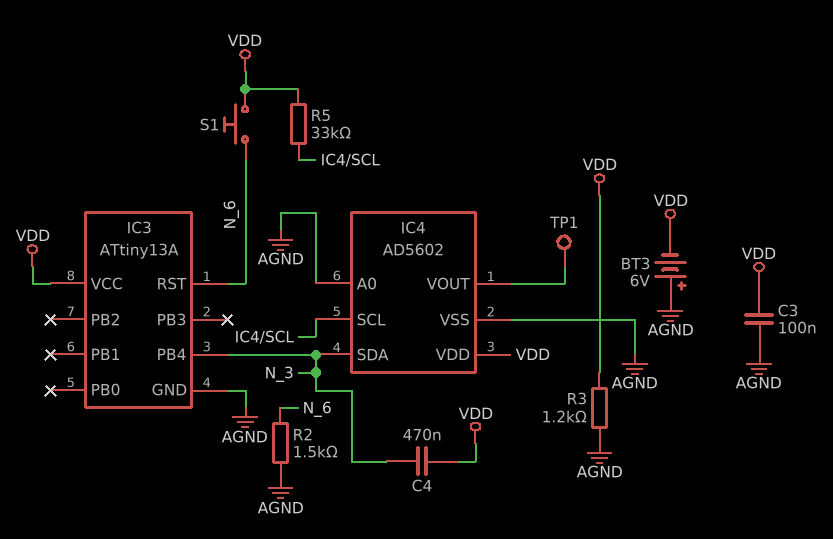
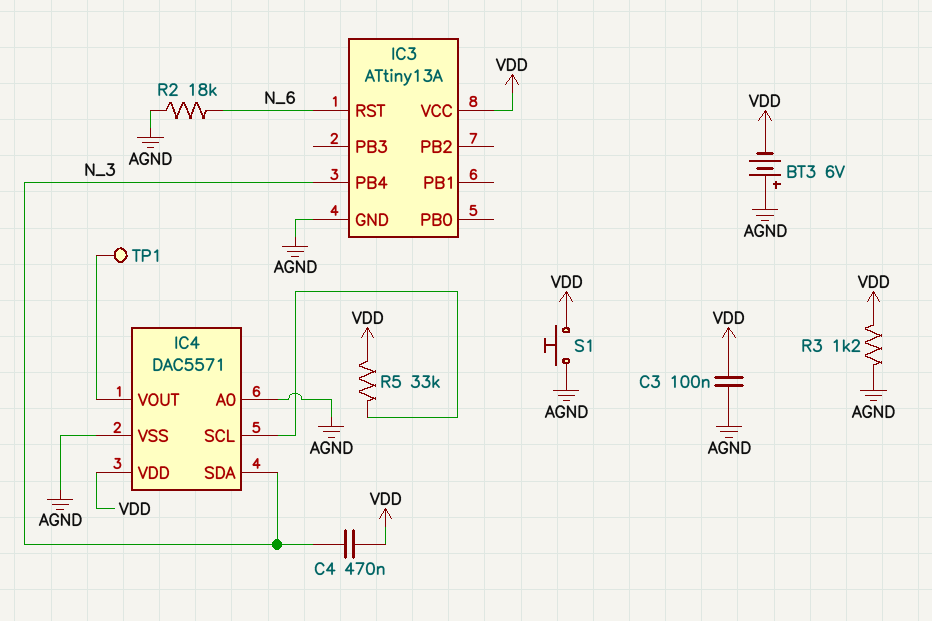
IC4: AD5602 -> DAC5571
R2: 1.5k (AGND, N_6) -> 18k (AGND, N_6)
S1: button (N_6, VDD) -> button (AGND, VDD)

